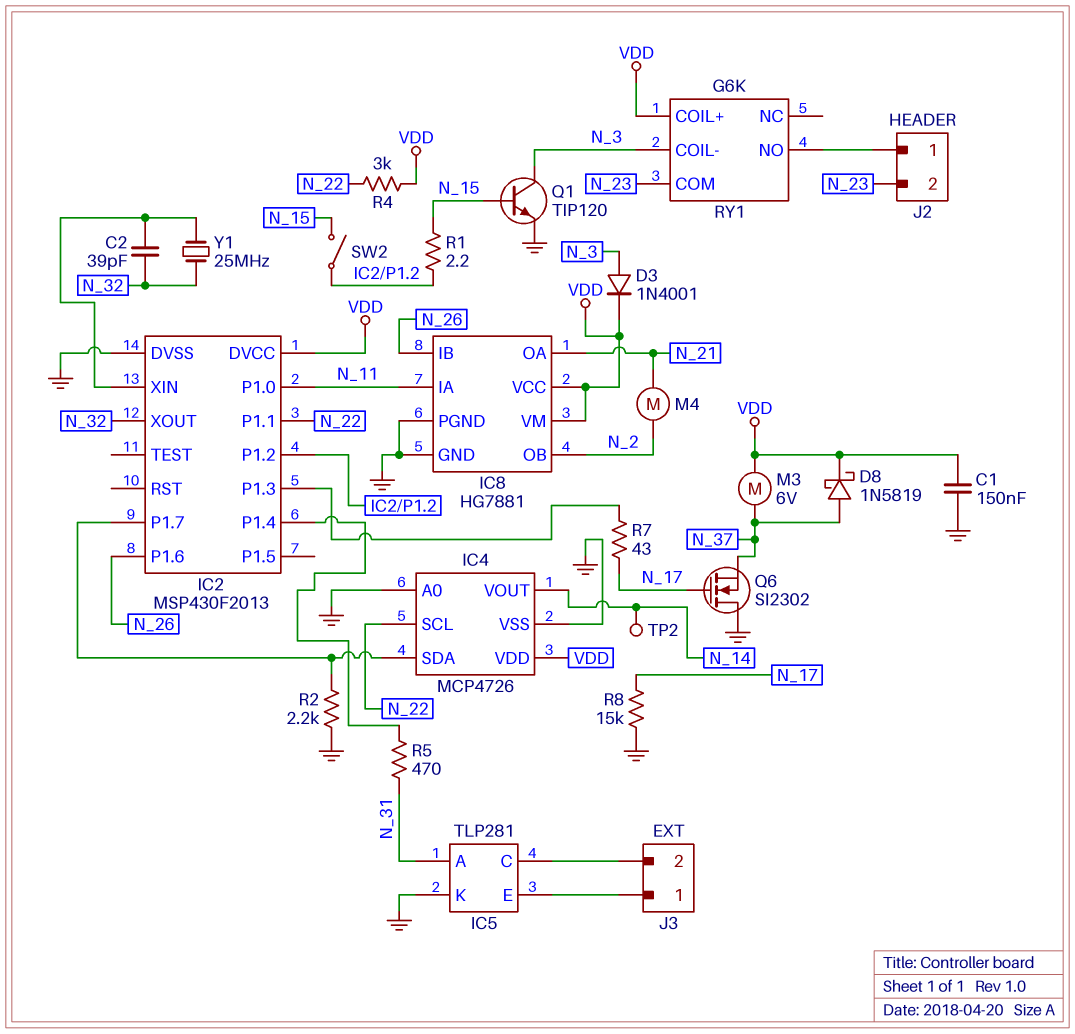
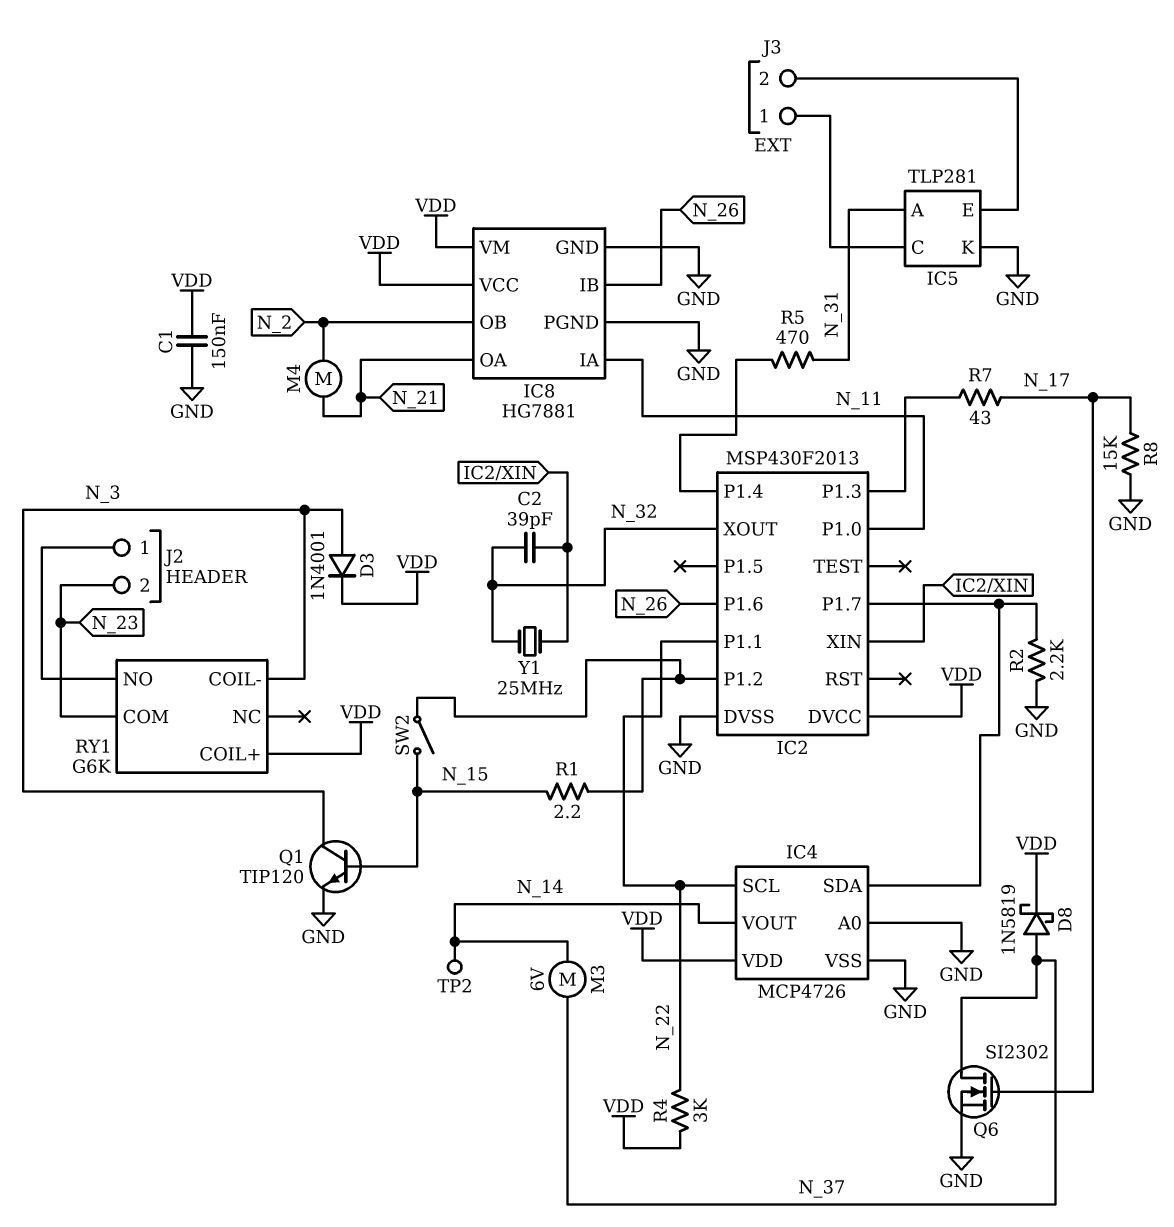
J3 pin 1: IC5/E -> IC5/C
J3 pin 2: IC5/C -> IC5/E
M3: motor 6V (N_37, VDD) -> motor 6V (N_14, N_37)
Q6: NMOS SI2302 (G N_17, D GND, S N_37) -> NMOS SI2302 (G N_17, D N_37, S GND)

